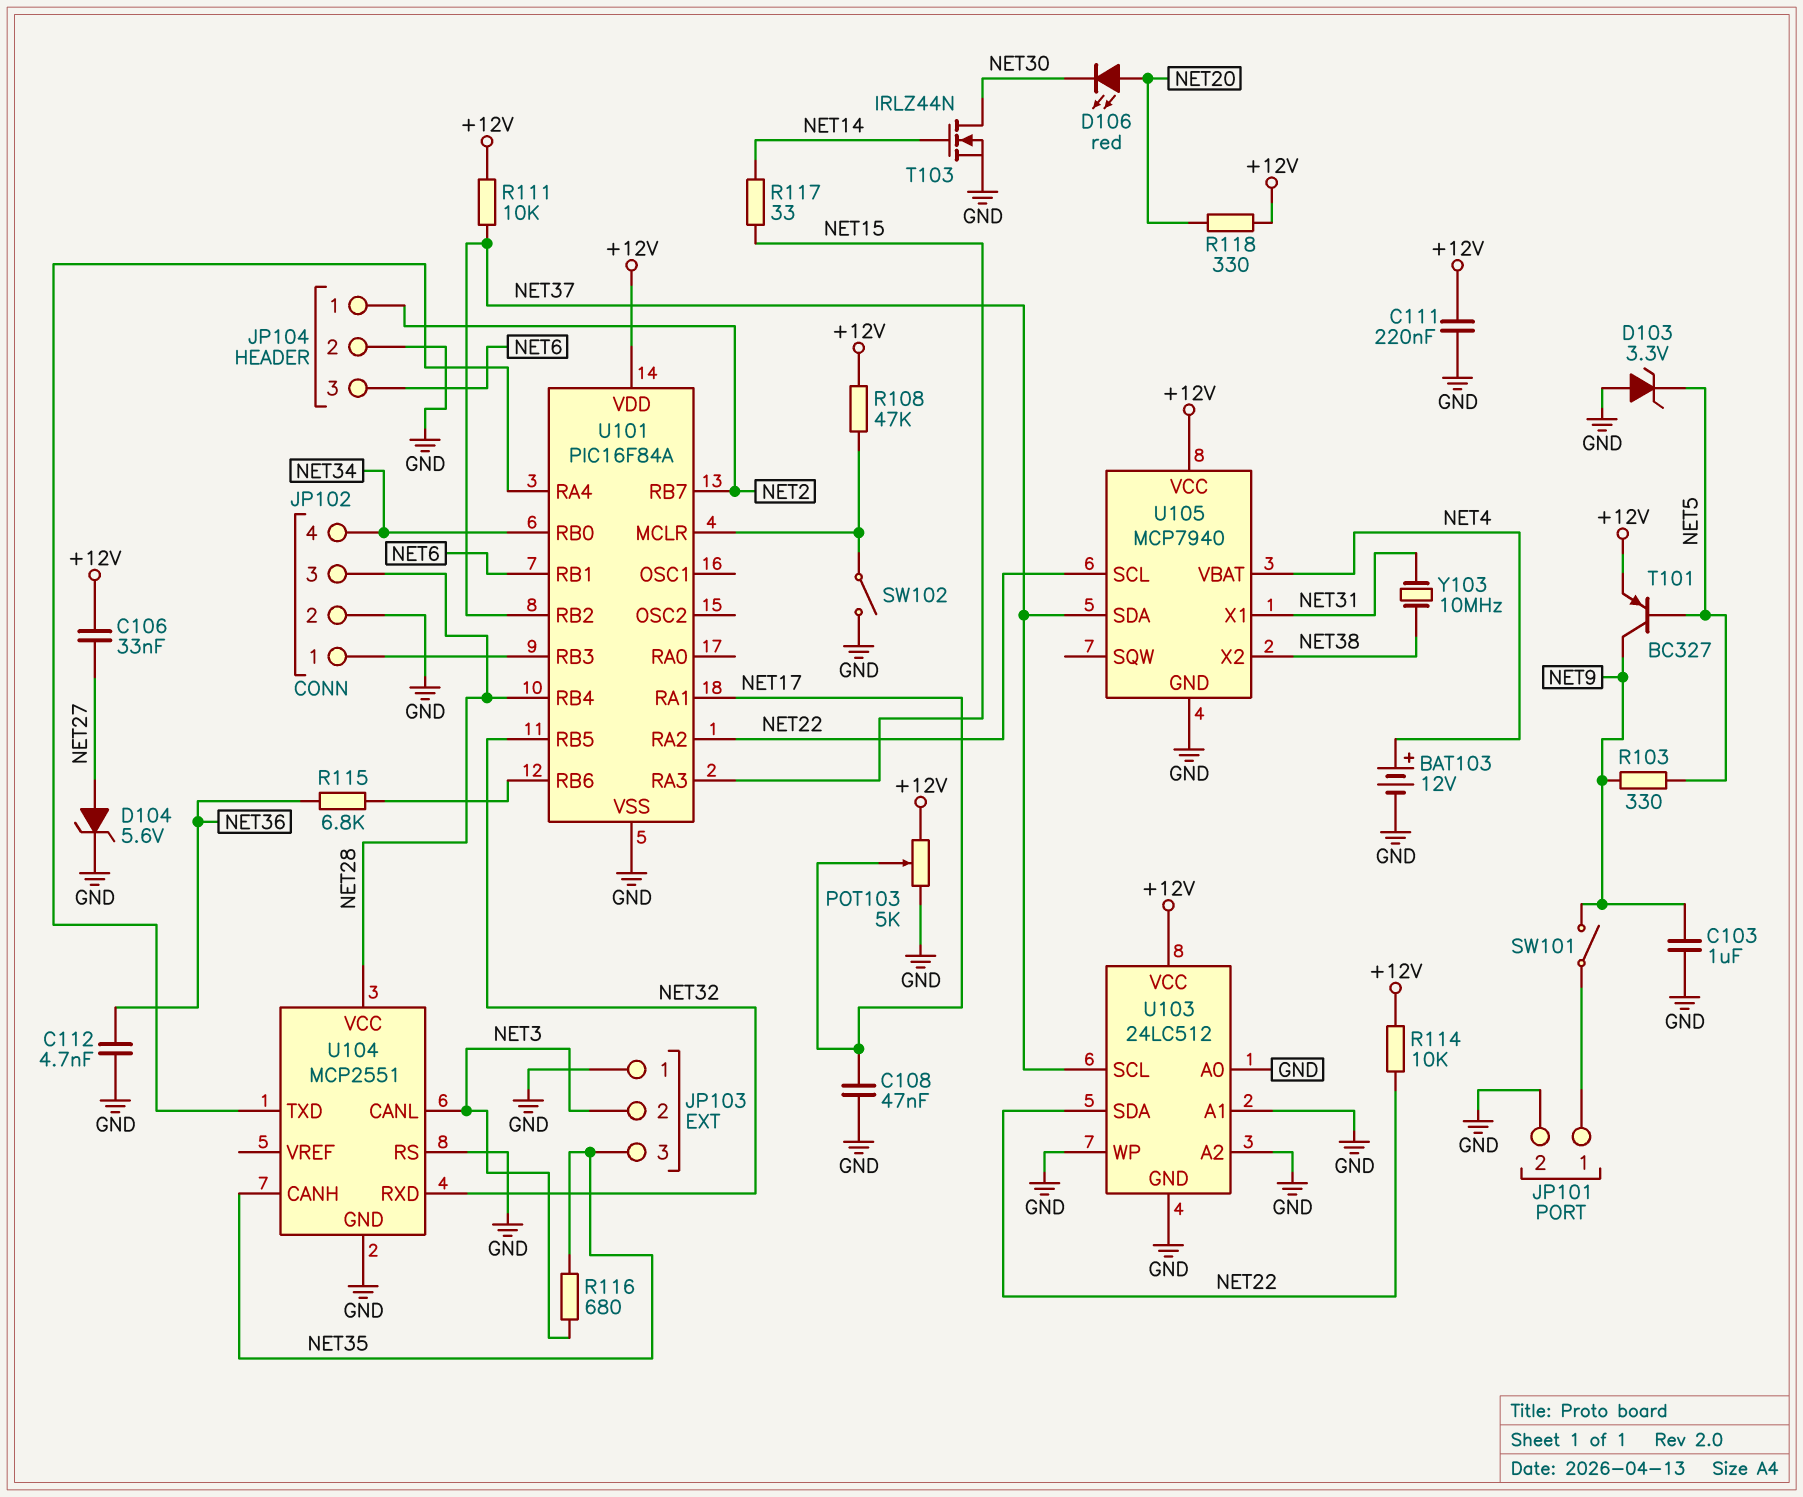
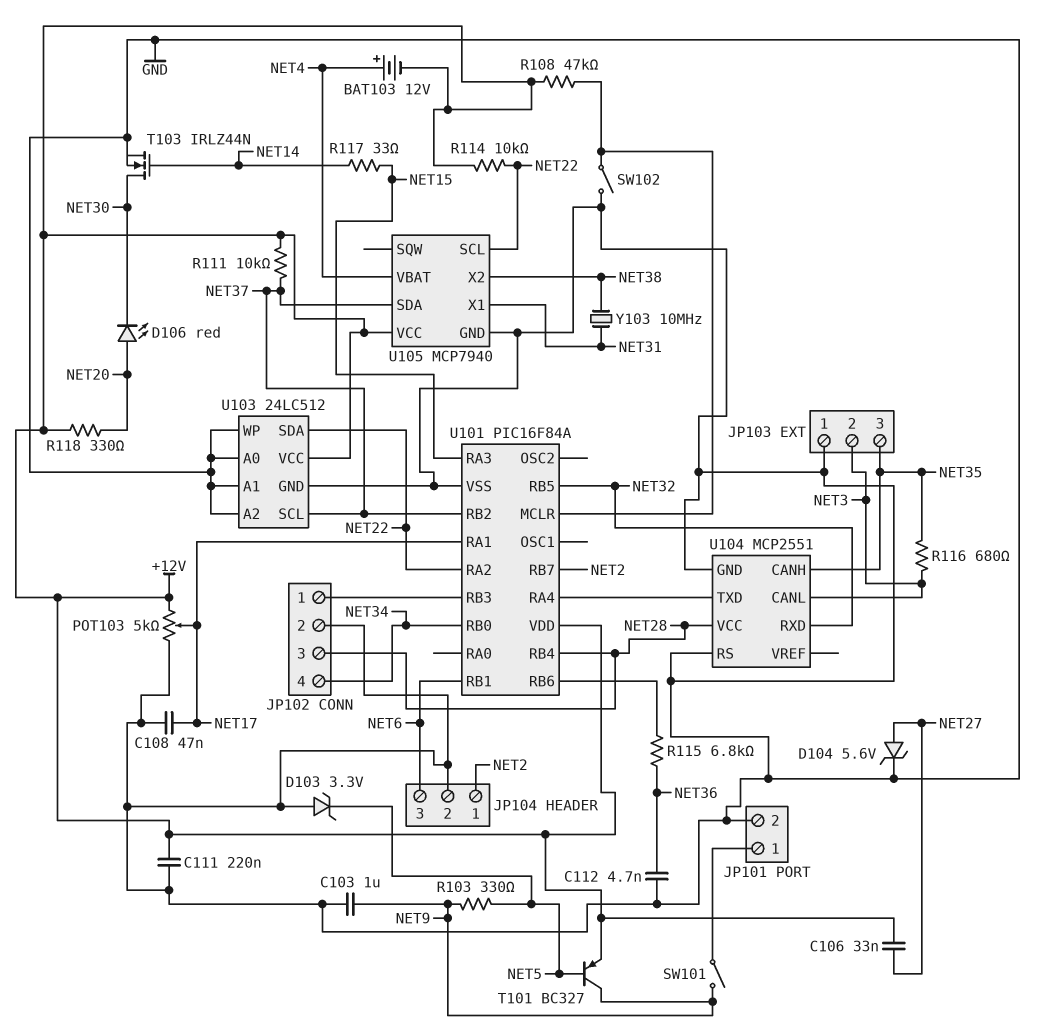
BAT103: 12V (plus NET4, minus GND) -> 12V (plus NET4, minus +12V)

